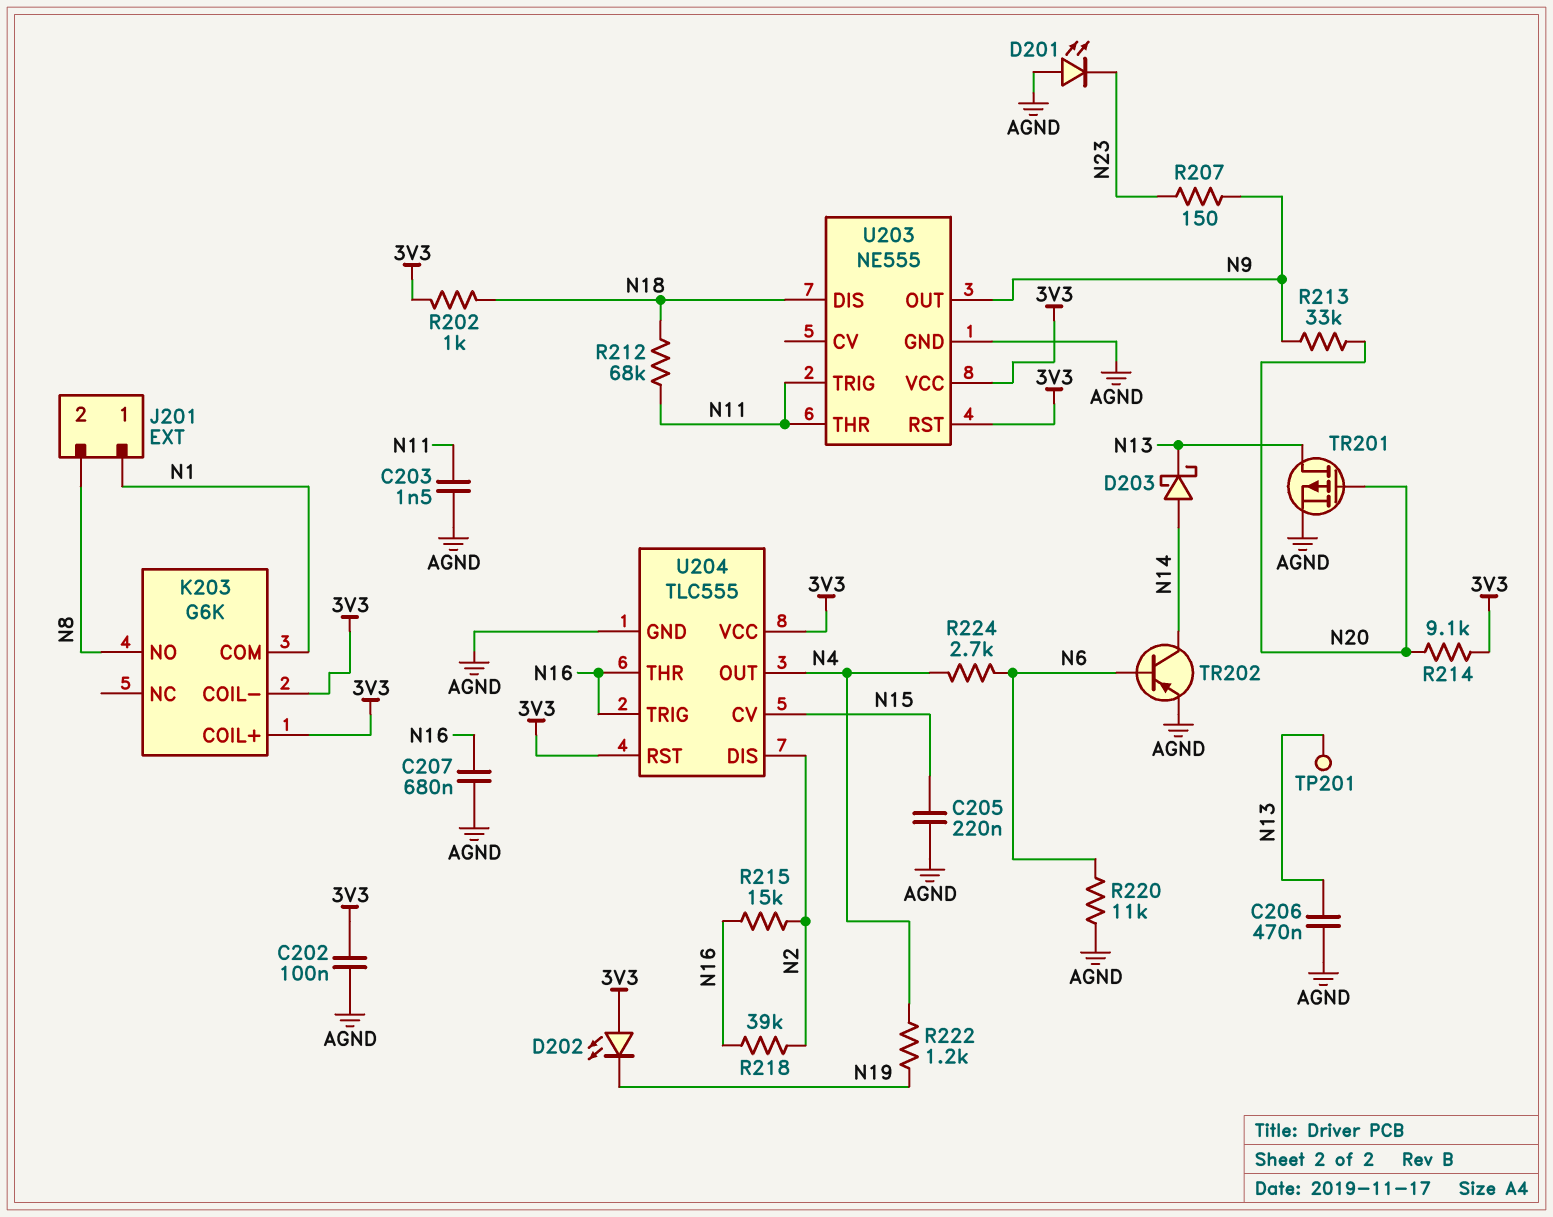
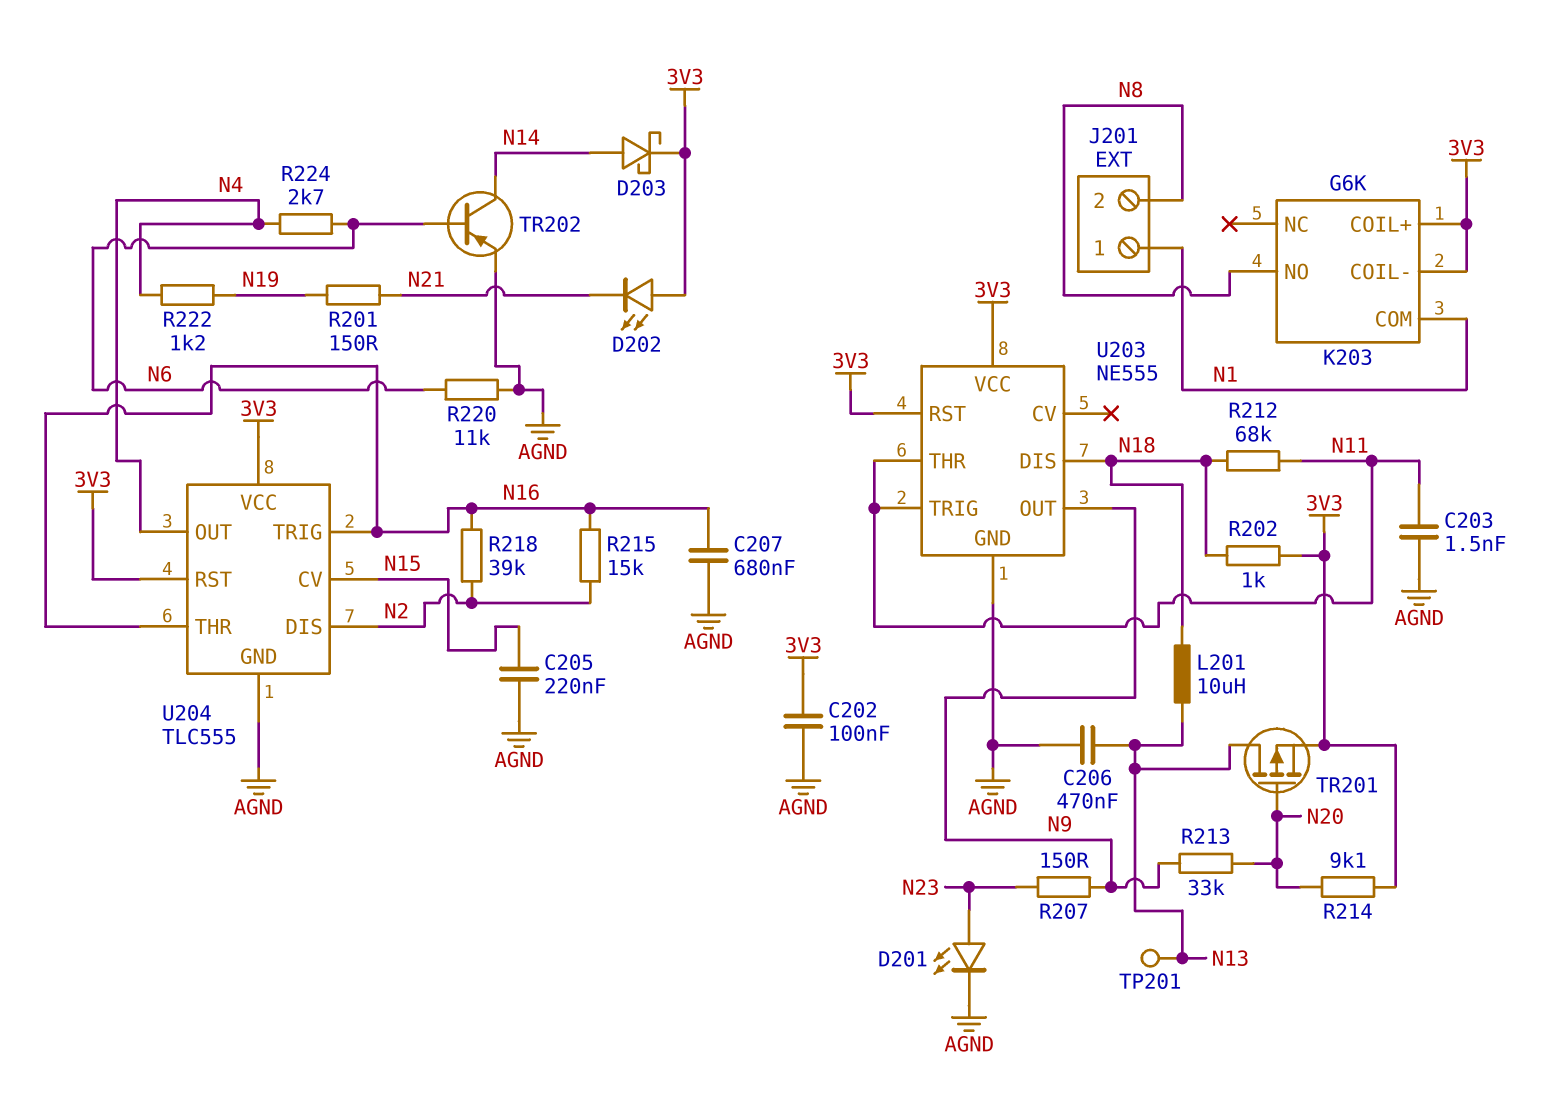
D201: LED (A AGND, K N23) -> LED (A N23, K AGND)
D202: LED (A 3V3, K N19) -> LED (A 3V3, K N21)
D203: schottky (A N14, K N13) -> schottky (A N14, K 3V3)
L201: none -> 10uH (N13, N18)
R201: none -> 150 (N19, N21)
TR201: PMOS (G N20, D N13, S AGND) -> PMOS (G N20, D N13, S 3V3)

